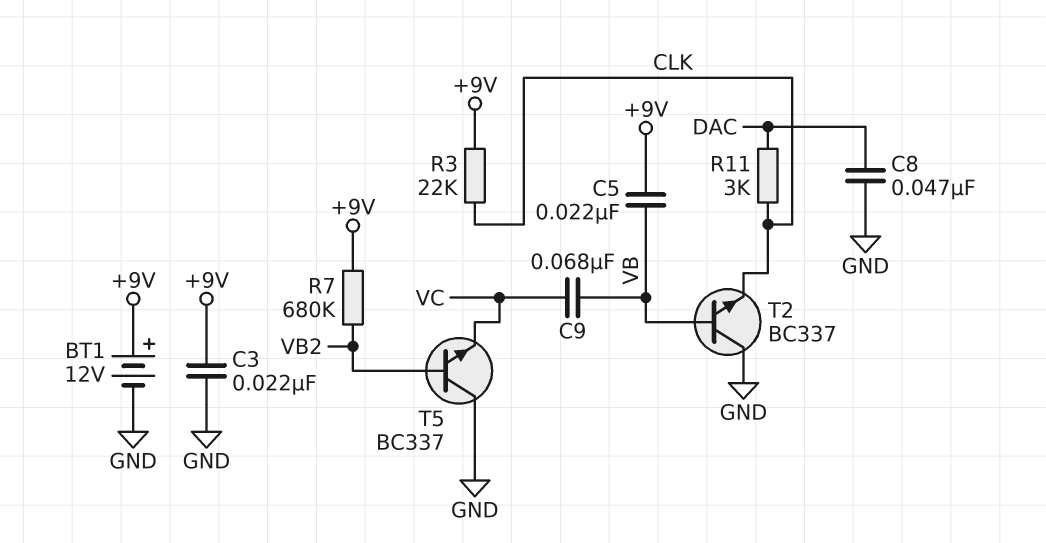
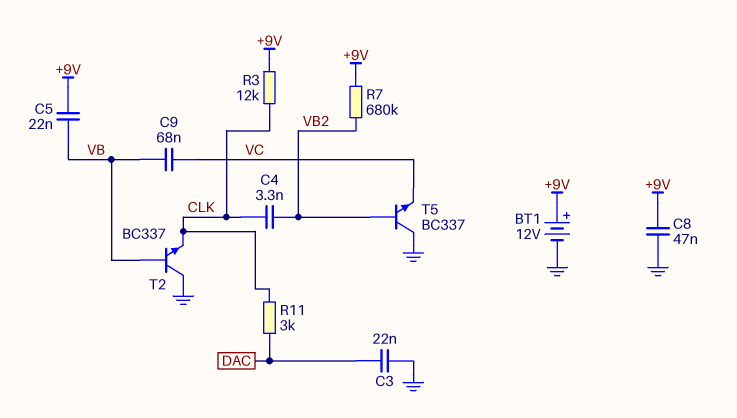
C3: 22nF (+9V, GND) -> 22nF (DAC, GND)
C4: none -> 3.3nF (CLK, VB2)
C8: 47nF (DAC, GND) -> 47nF (+9V, GND)
R3: 22k (+9V, CLK) -> 12k (+9V, CLK)

